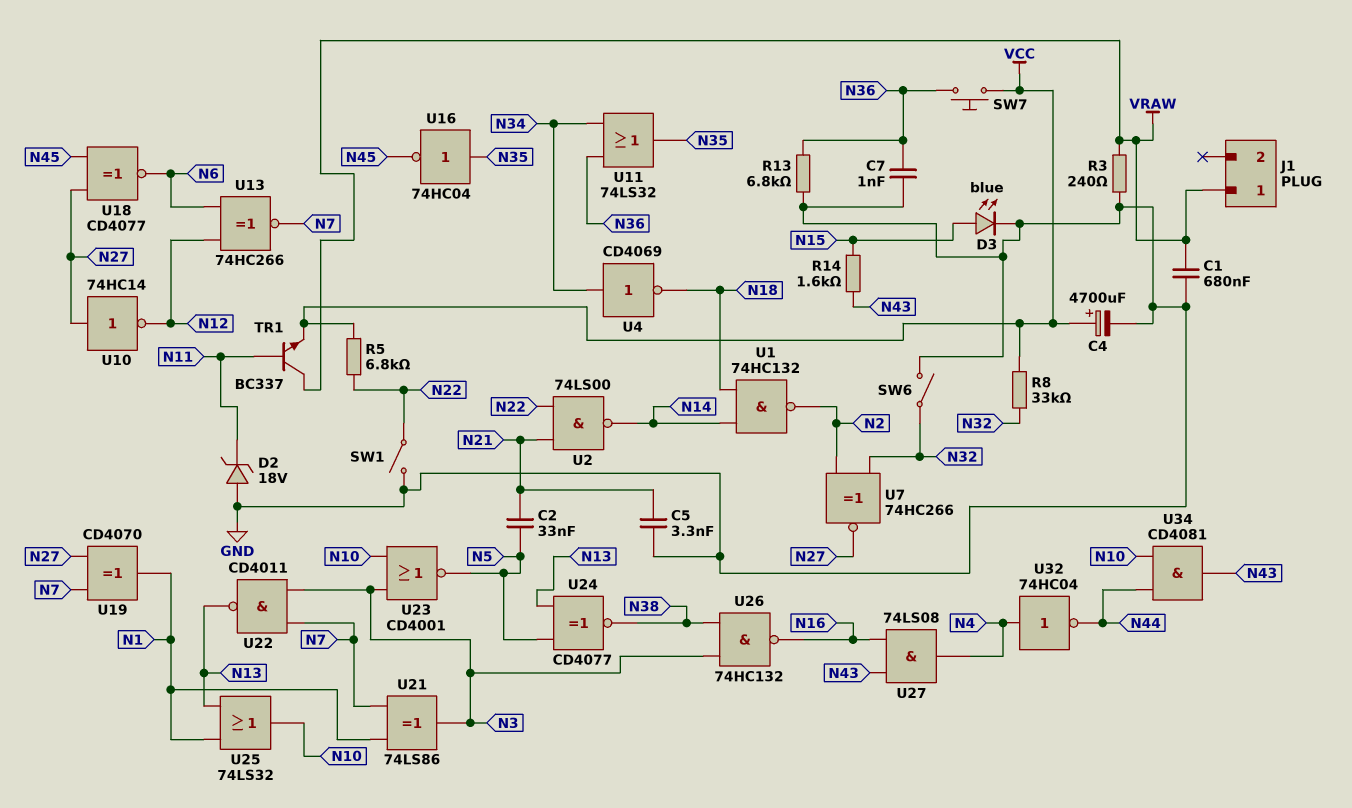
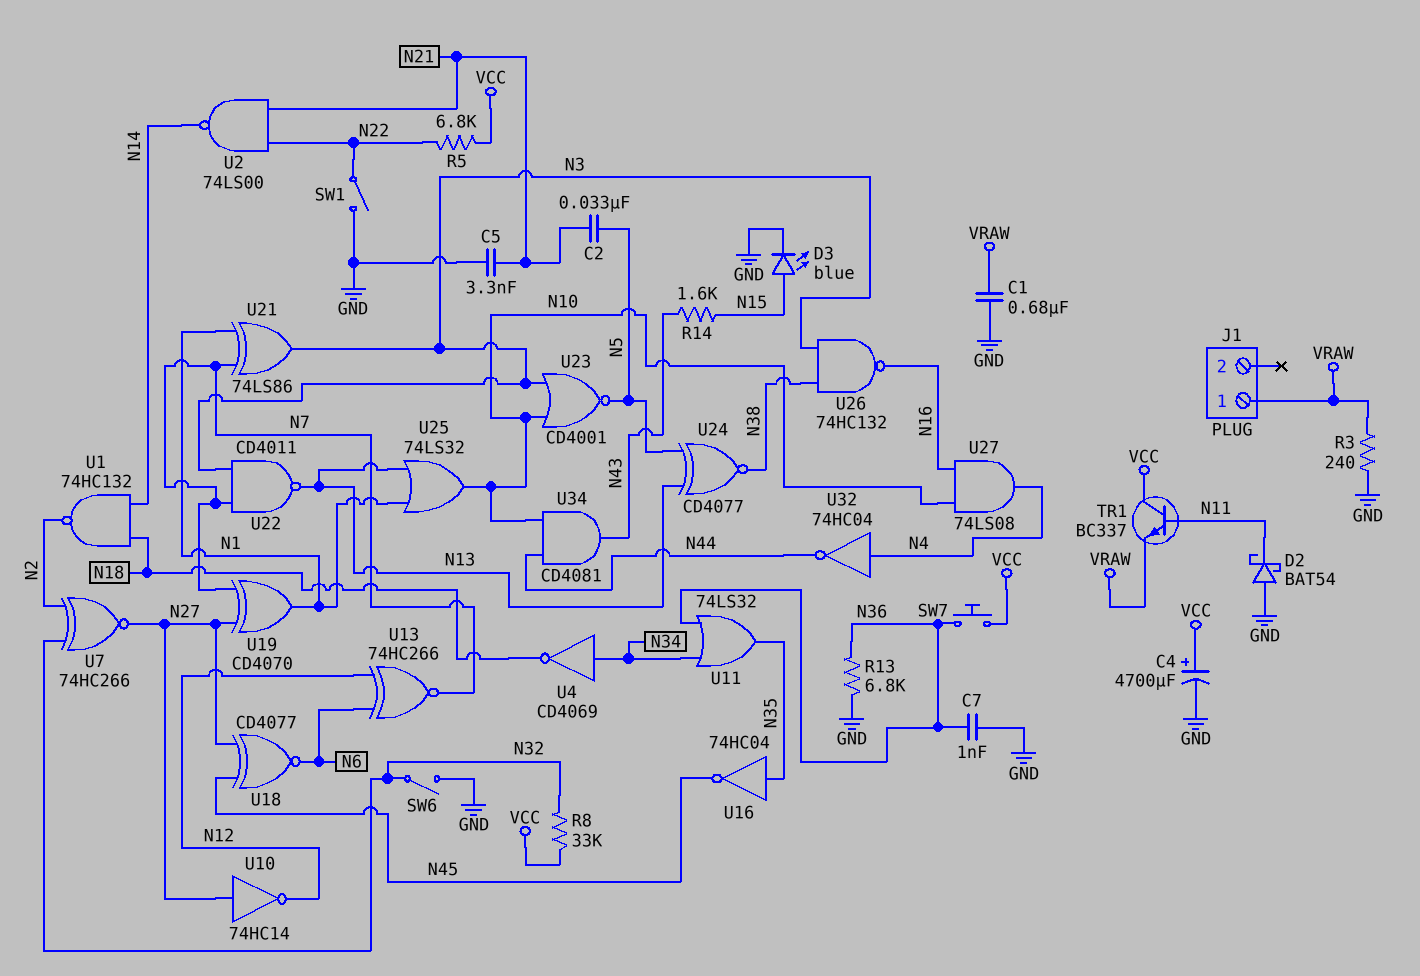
D2: zener 18V (A GND, K N11) -> schottky BAT54 (A GND, K N11)
TR1: NPN BC337 (B N11, C VRAW, E VCC) -> NPN BC337 (B N11, C VCC, E VRAW)
U27: AND 74LS08 (in N16, in N43, out N4) -> AND 74LS08 (in N10, in N16, out N4)

